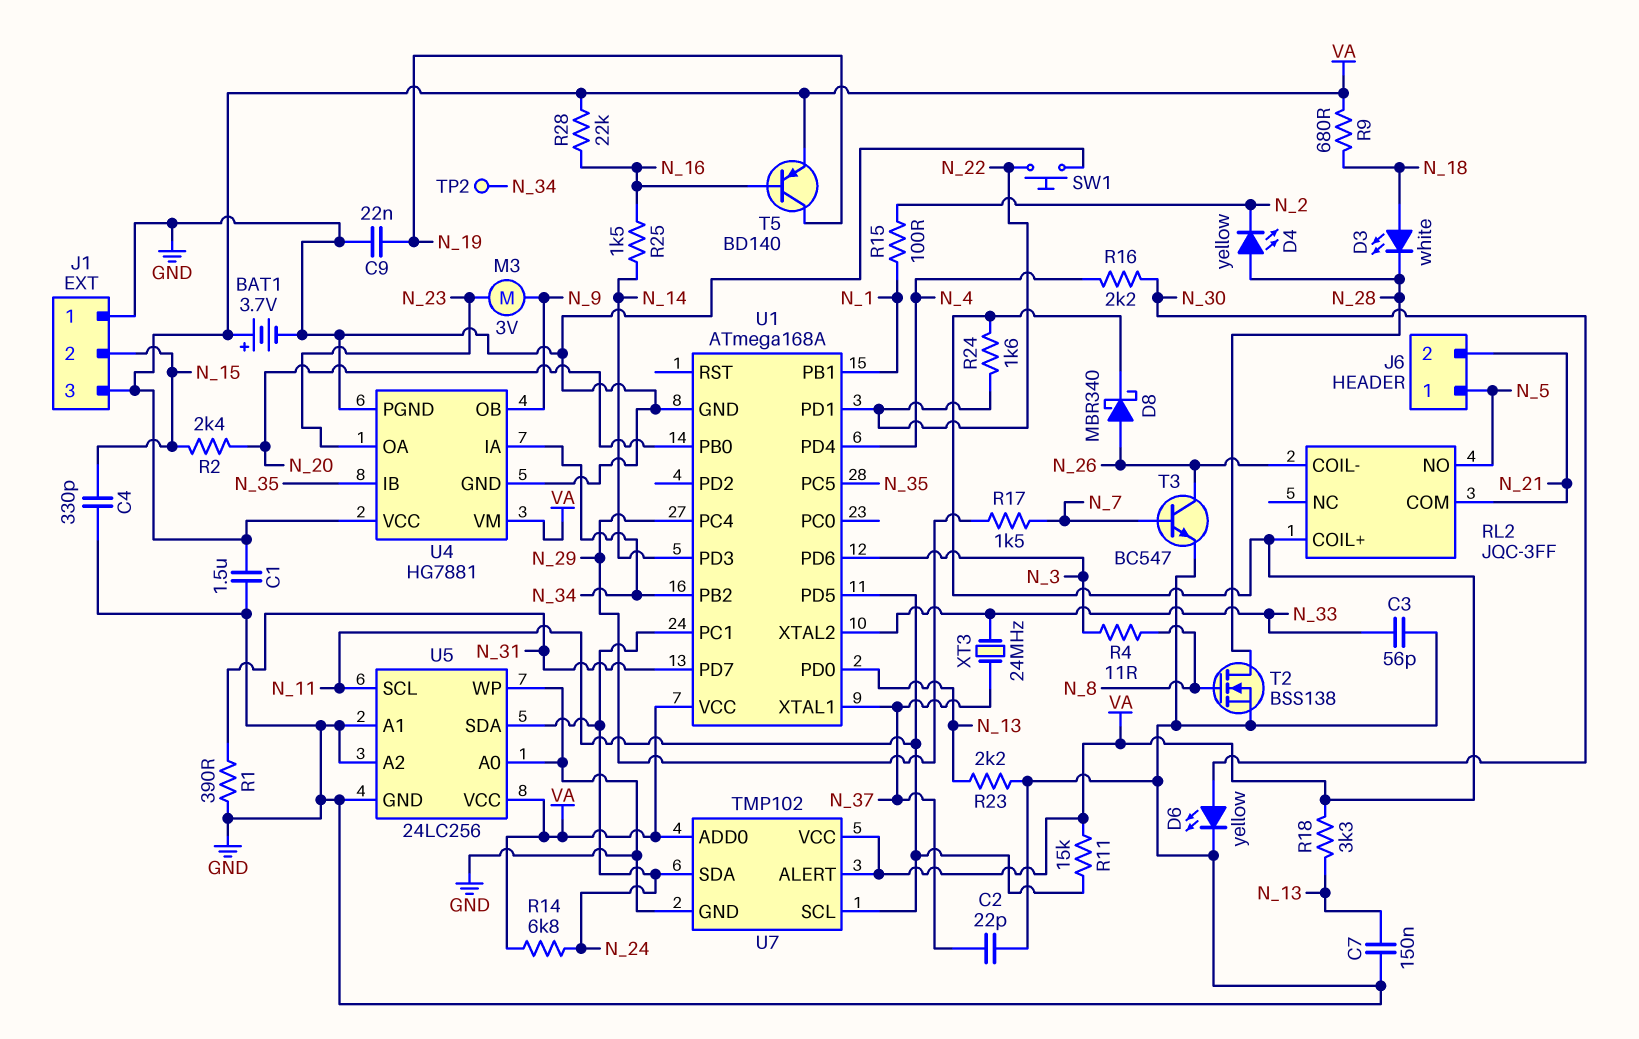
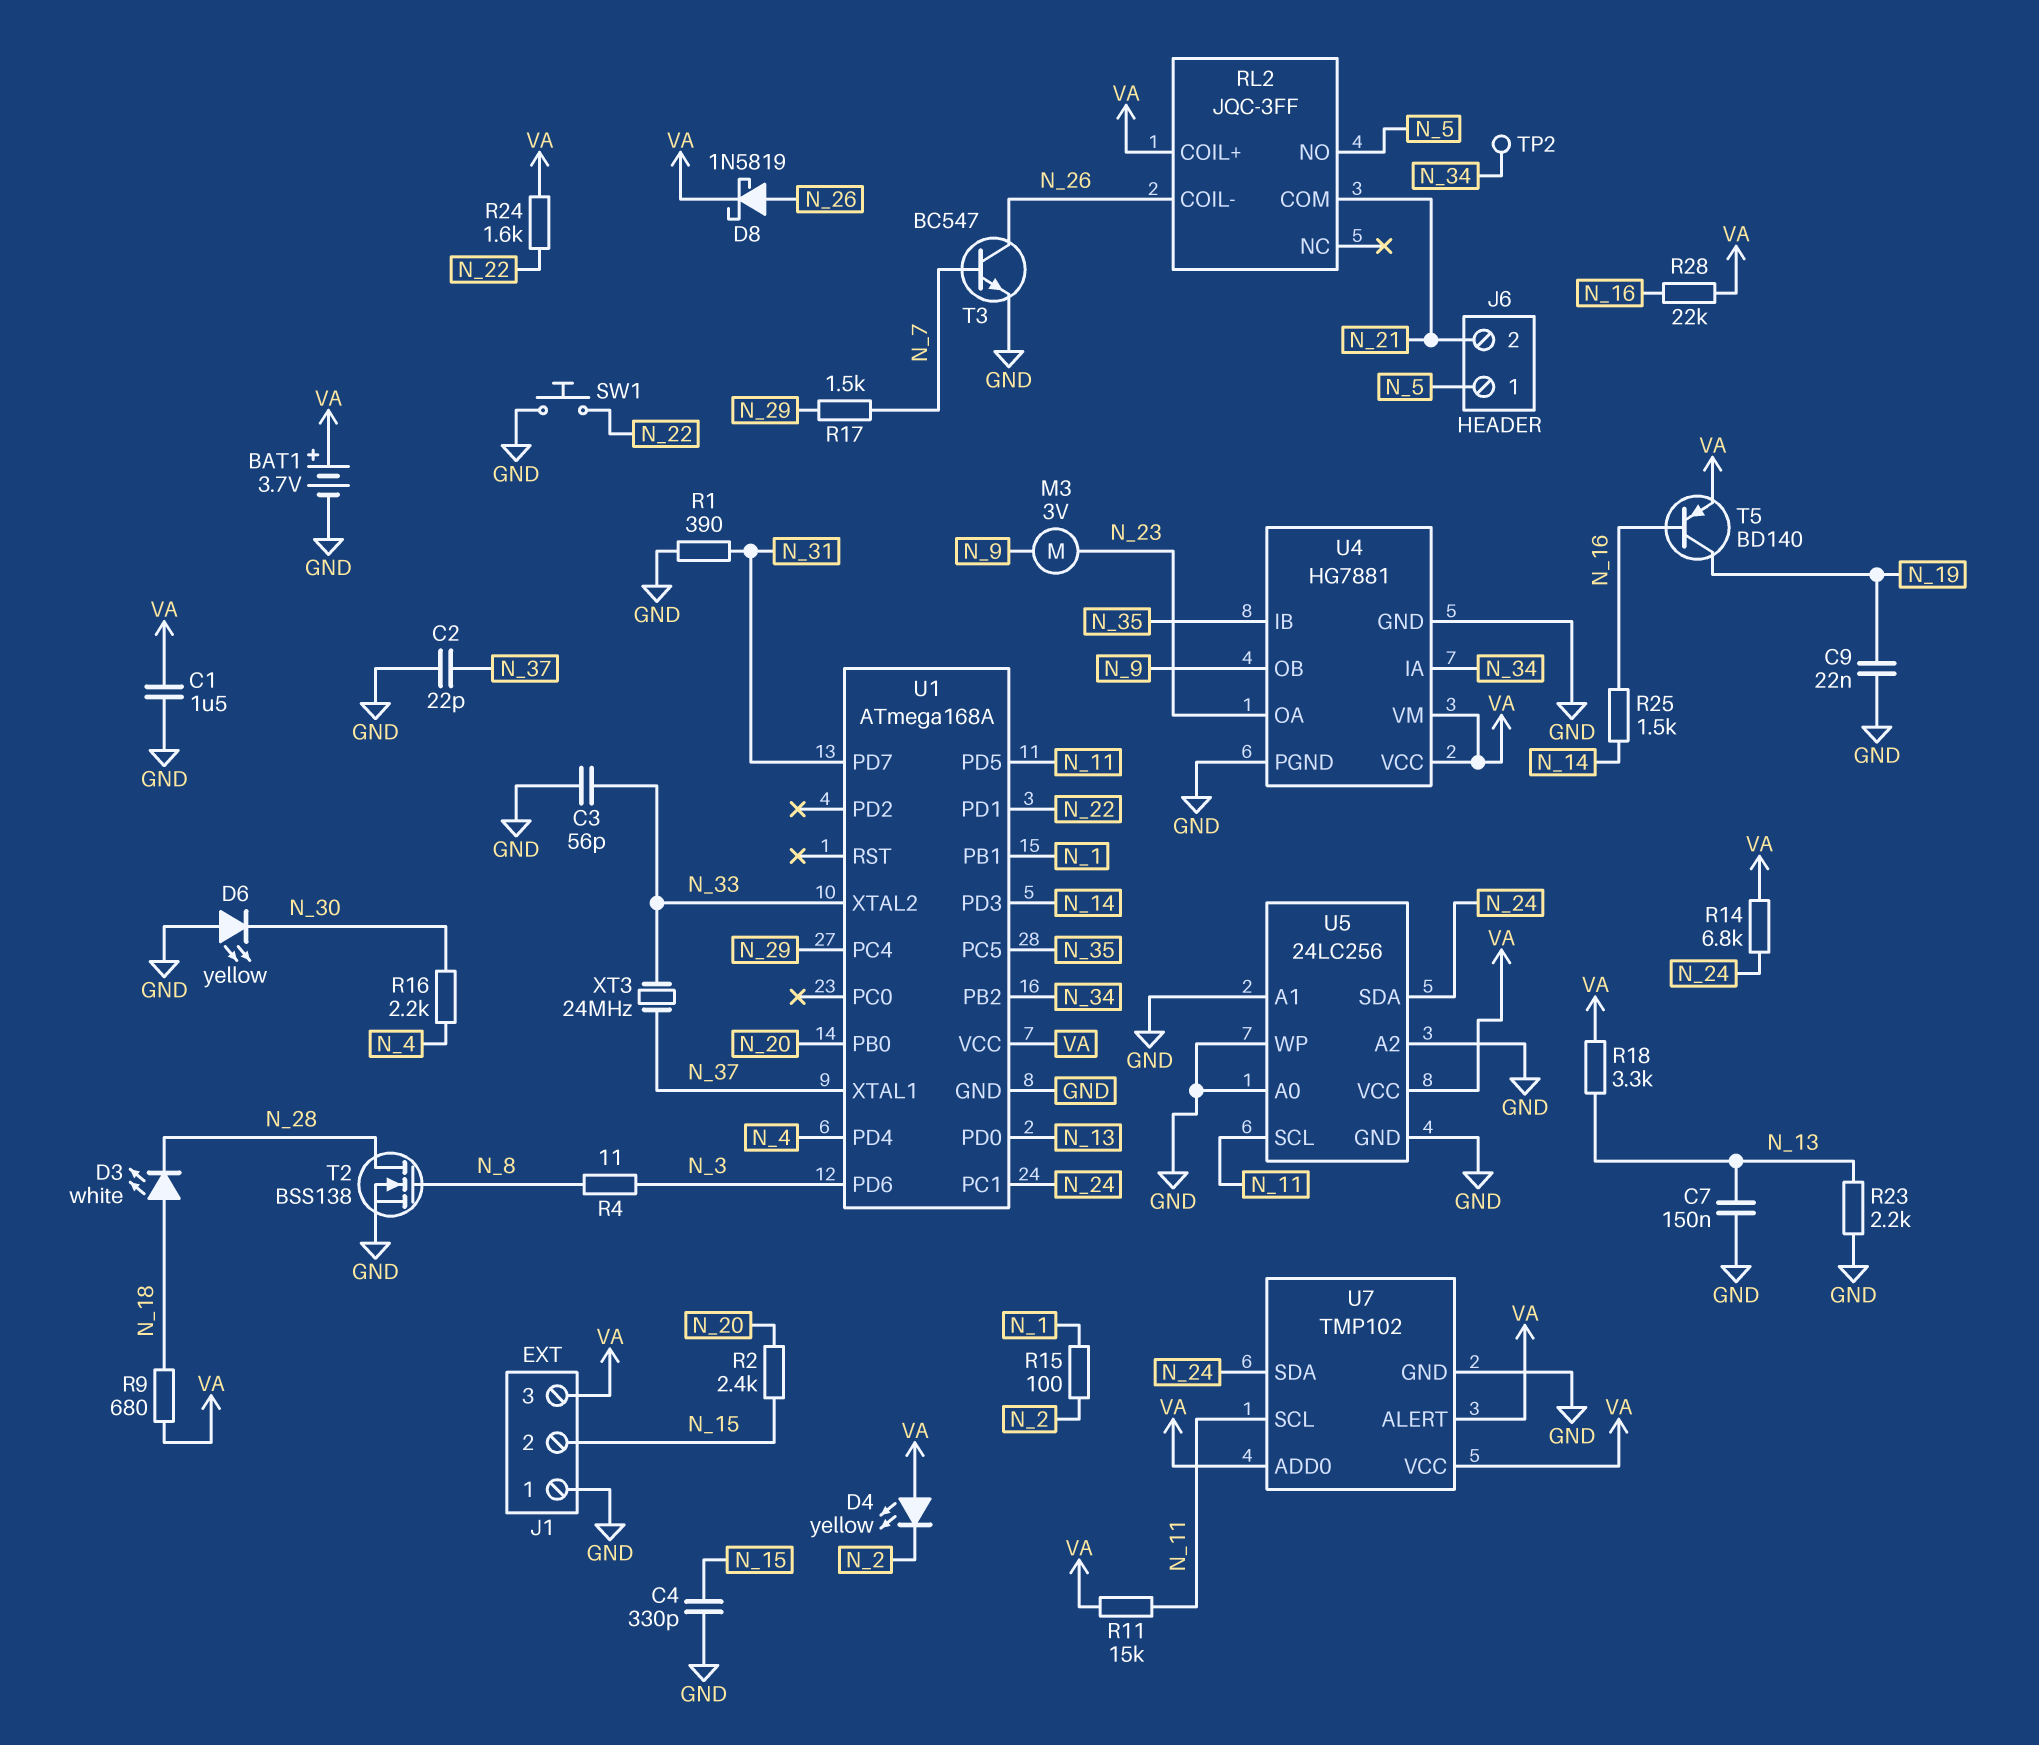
D4: LED yellow (A N_28, K N_2) -> LED yellow (A VA, K N_2)
D6: LED yellow (A N_30, K GND) -> LED yellow (A GND, K N_30)
D8: schottky MBR340 (A N_26, K VA) -> schottky 1N5819 (A N_26, K VA)

